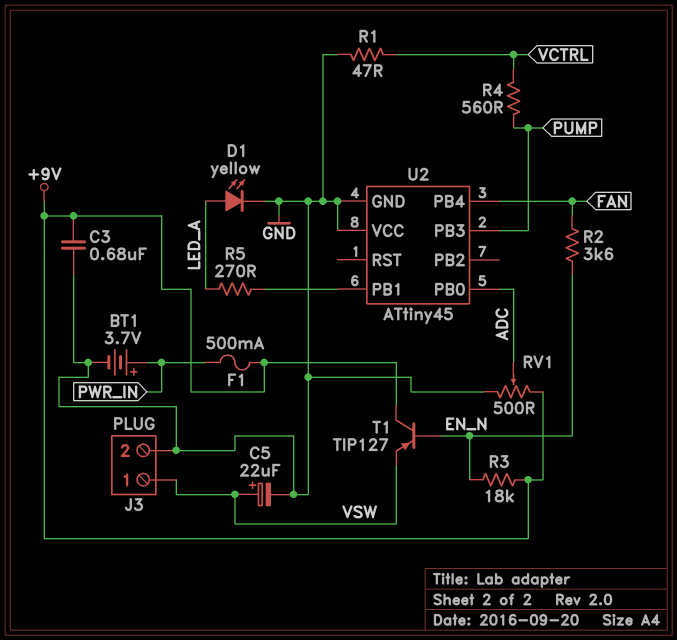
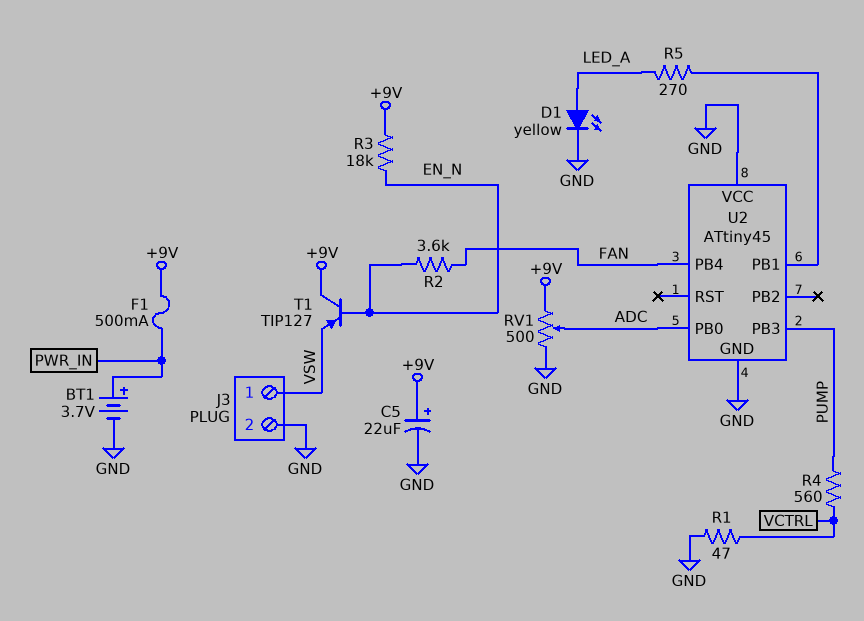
C3: 680nF (+9V, GND) -> none
C5: 22uF (plus VSW, minus GND) -> 22uF (plus +9V, minus GND)

